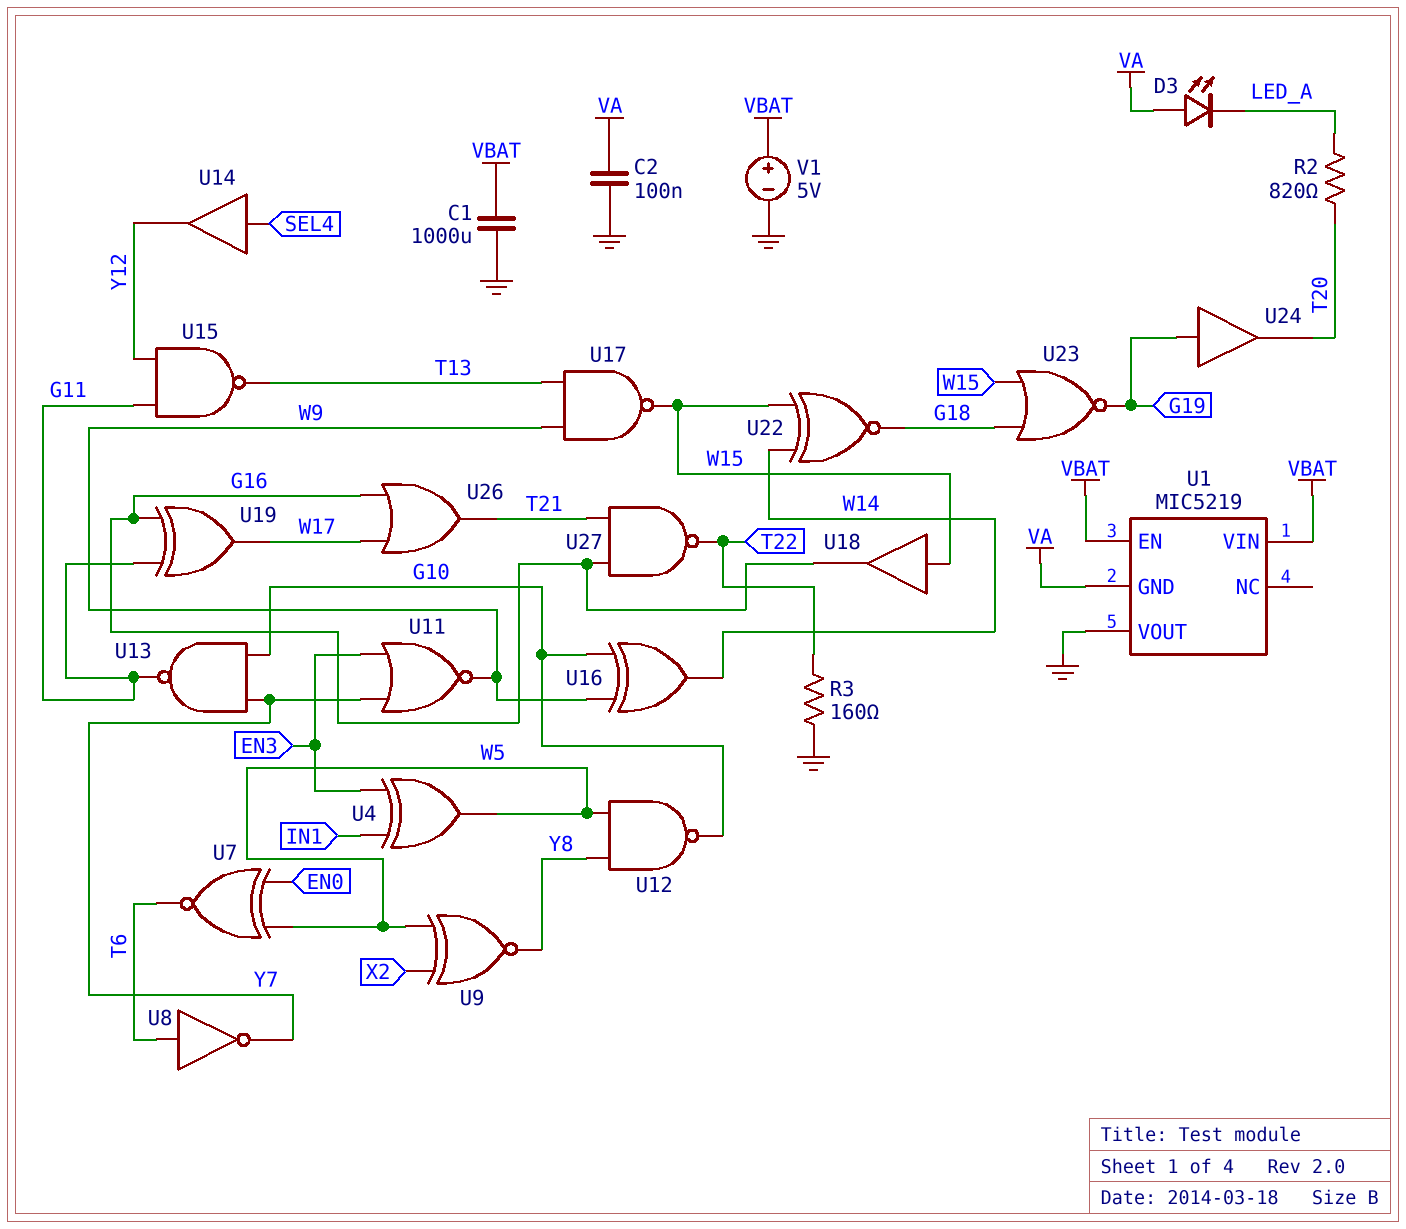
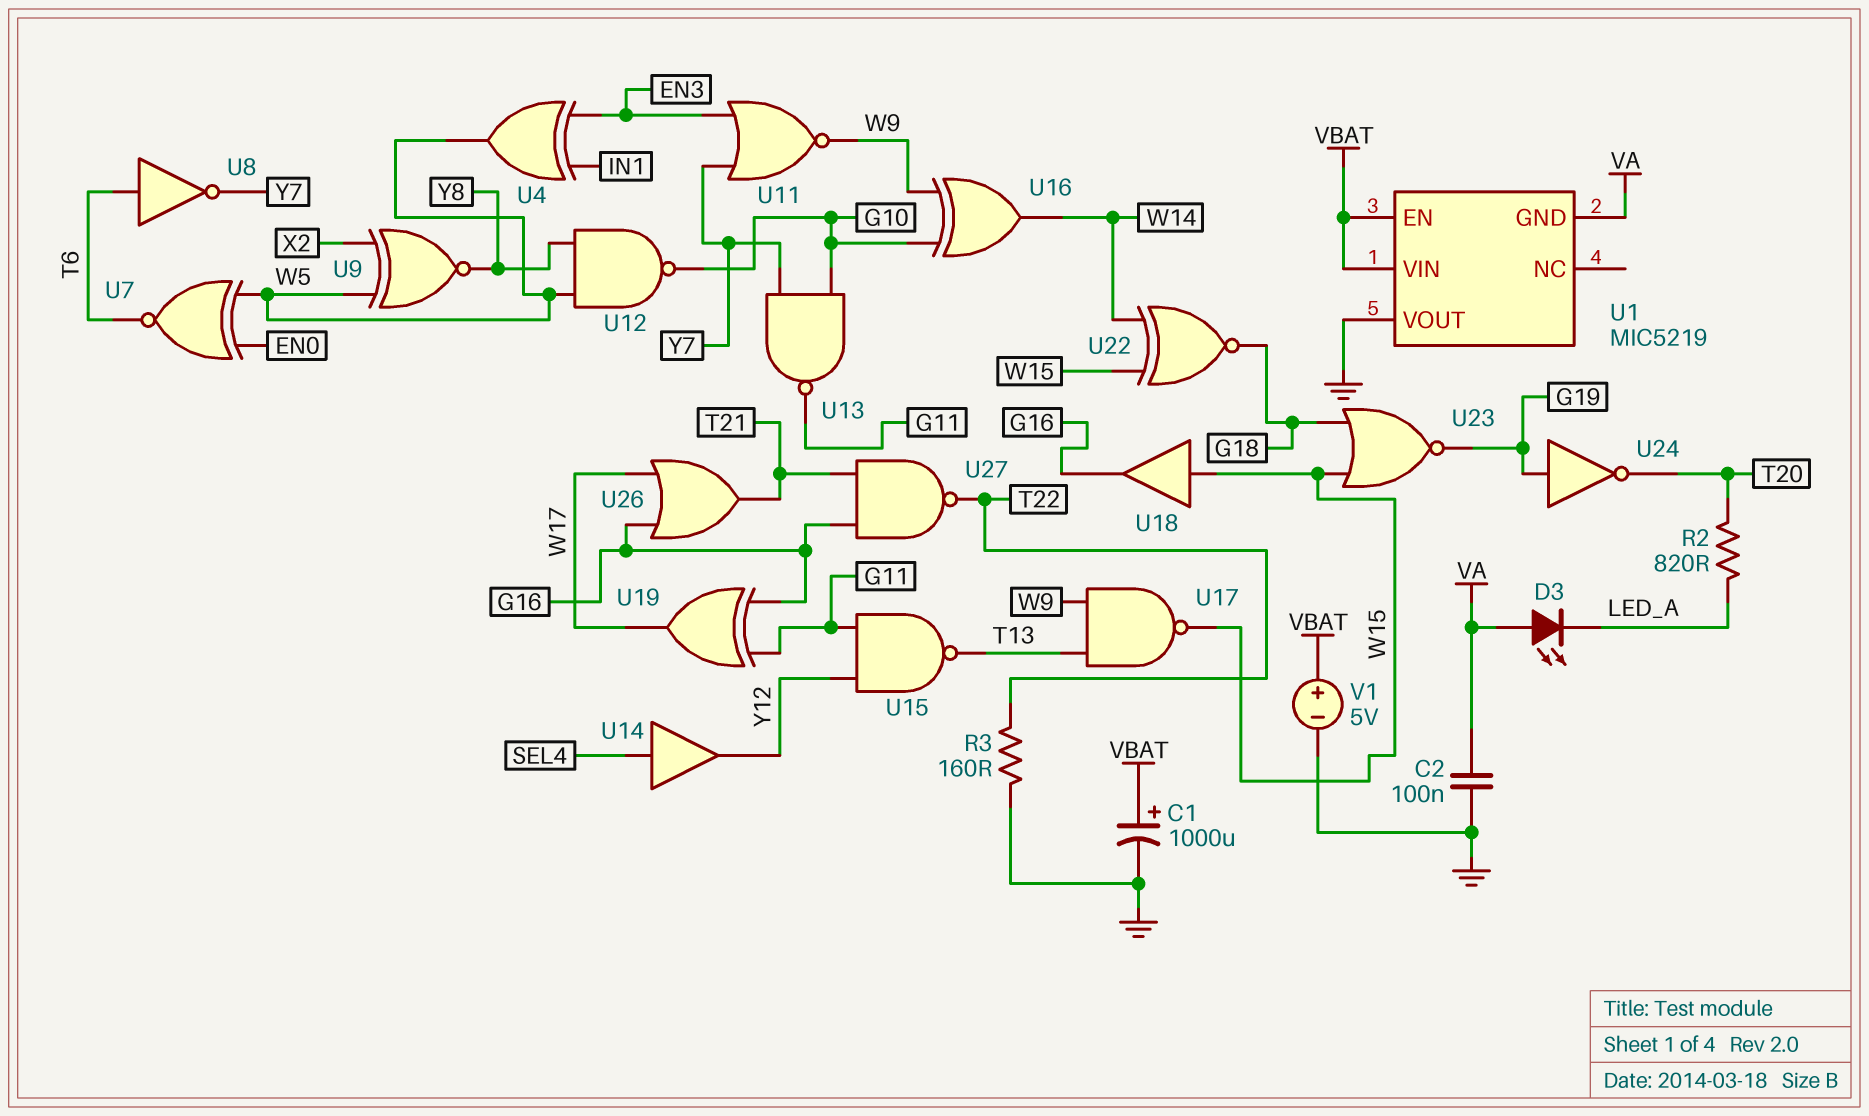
C1: 1000uF (GND, VBAT) -> 1000uF (plus VBAT, minus GND)
U24: buffer (in G19, out T20) -> NOT (in G19, out T20)

